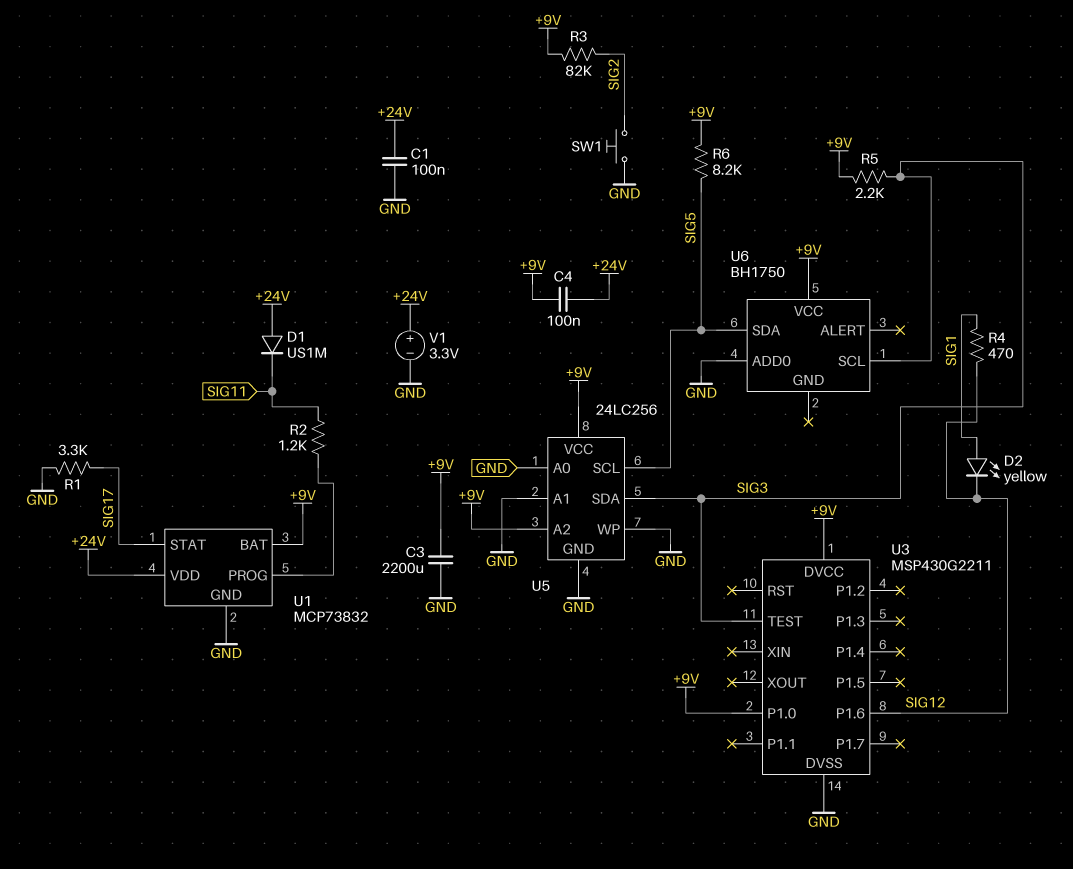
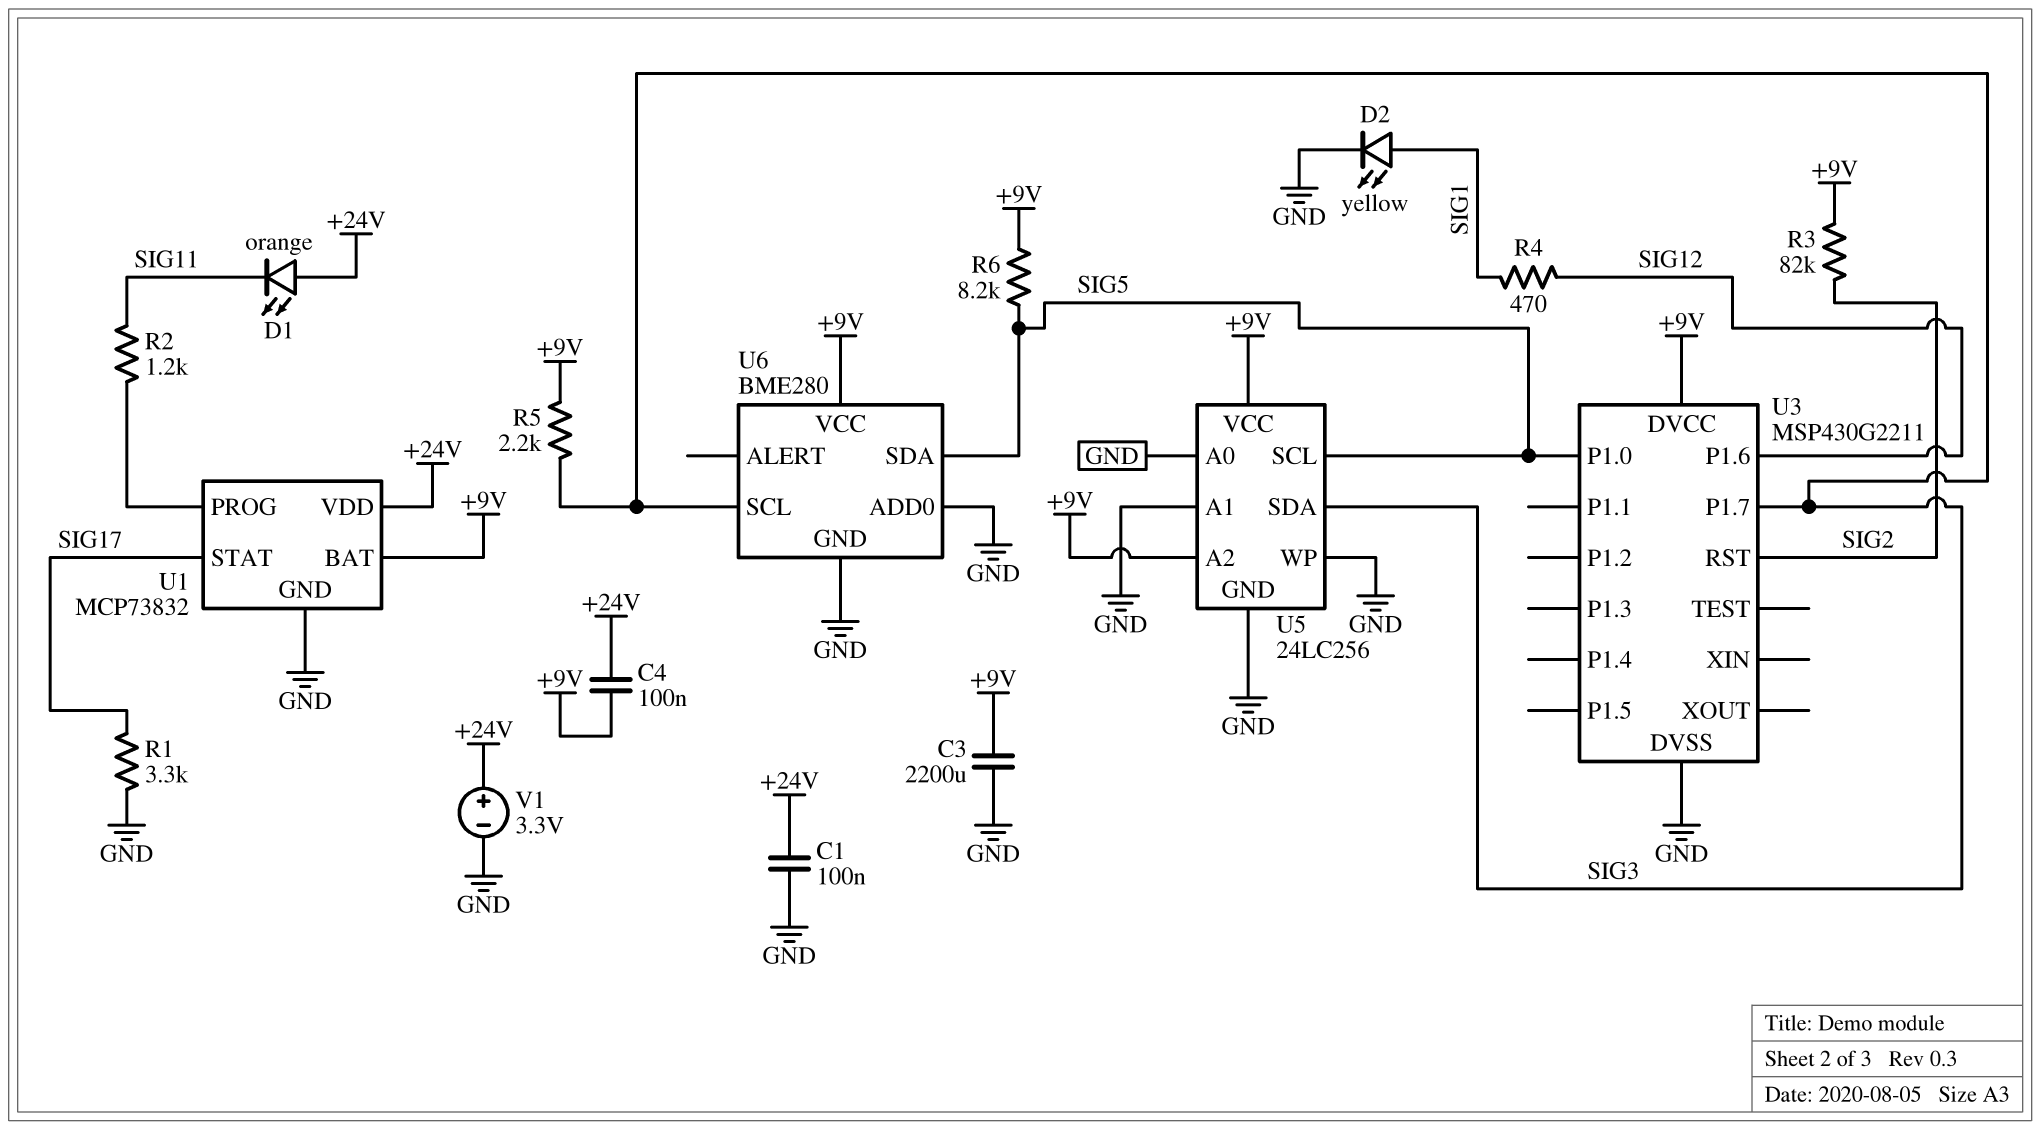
D1: diode US1M (A +24V, K SIG11) -> LED orange (A +24V, K SIG11)
D2: LED yellow (A SIG1, K SIG12) -> LED yellow (A SIG1, K GND)
SW1: button (GND, SIG2) -> none
U3 pin P1.0: +9V -> SIG5
U3 pin P1.7: none -> SIG3
U3 pin RST: none -> SIG2
U3 pin TEST: SIG3 -> none
U6: BH1750 -> BME280
U6 pin GND: none -> GND

